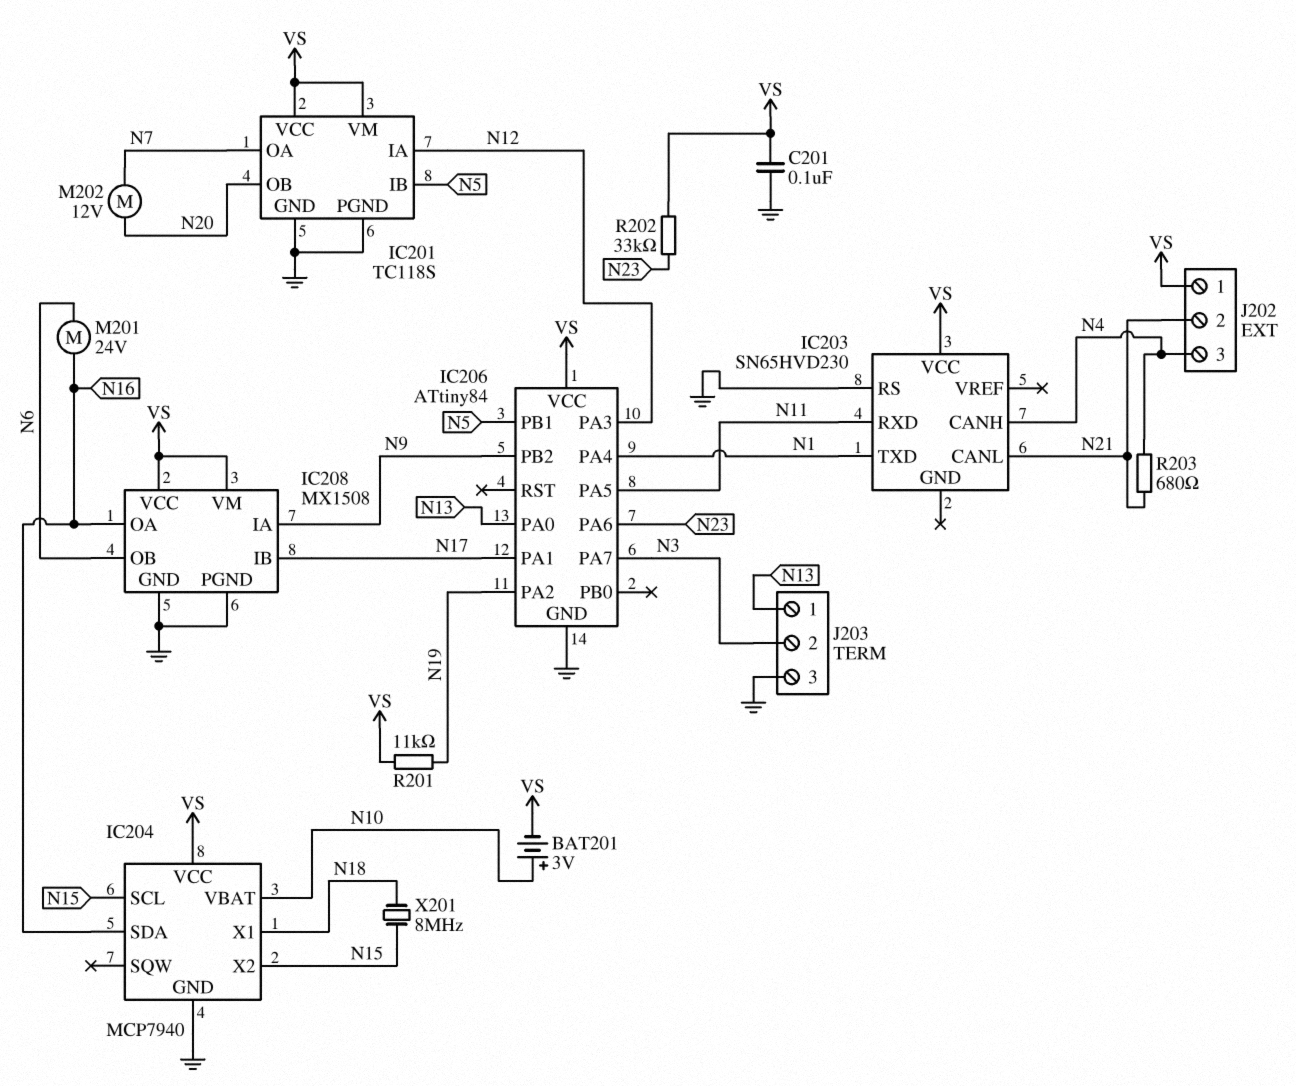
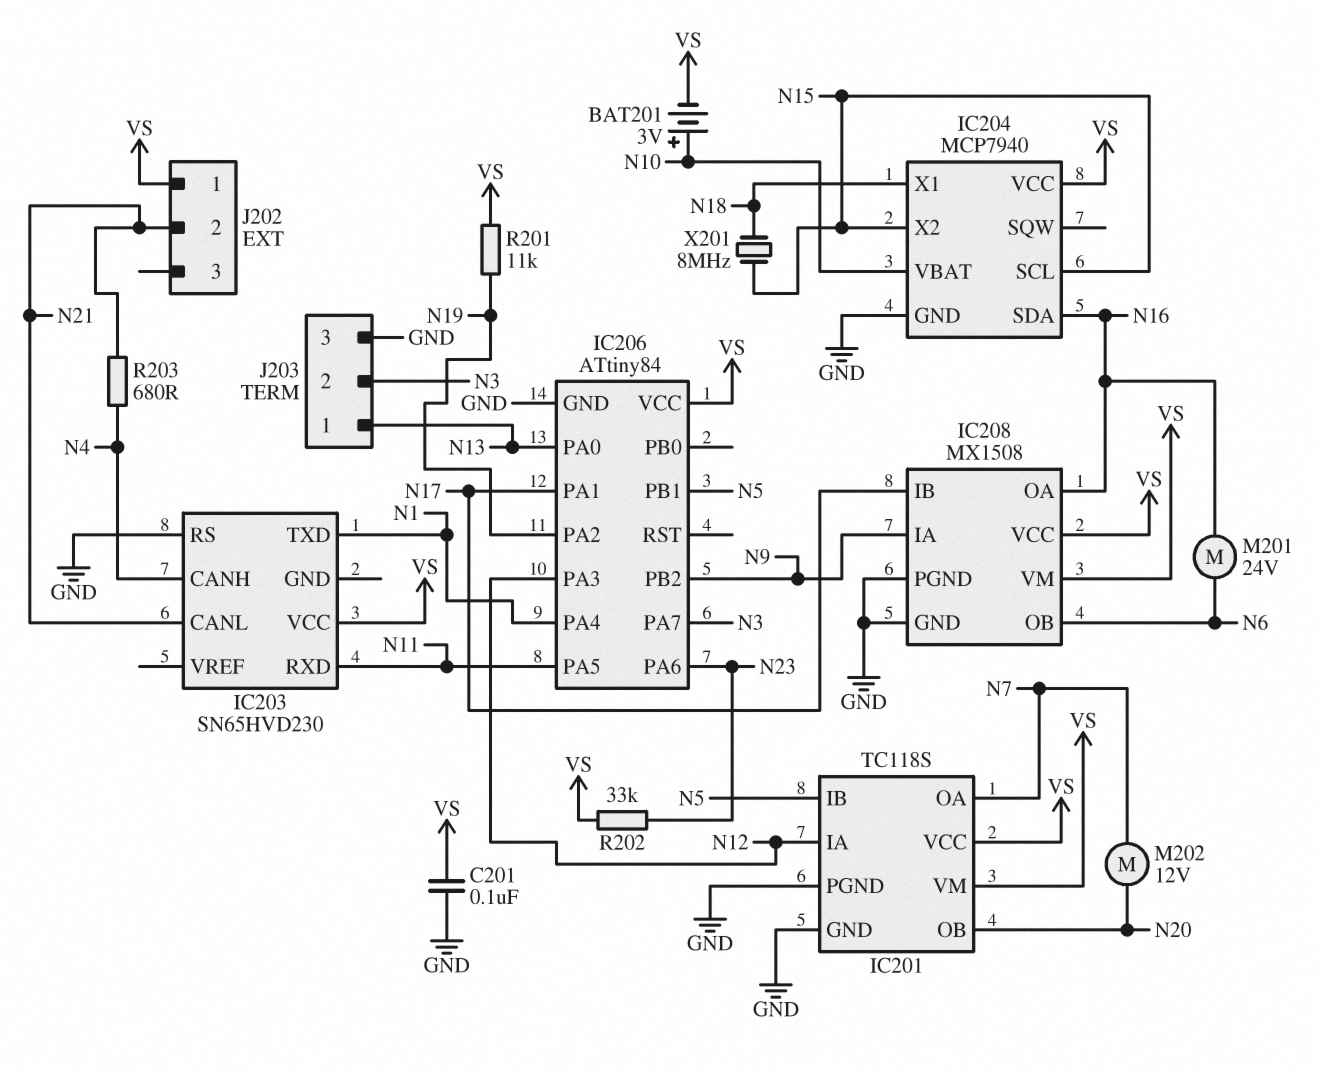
J202 pin 3: N4 -> none

